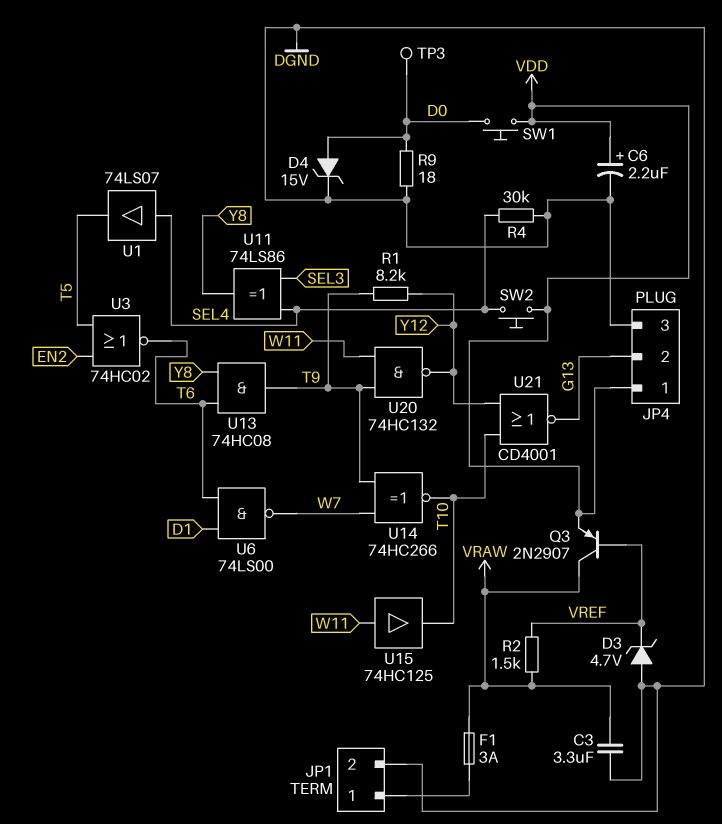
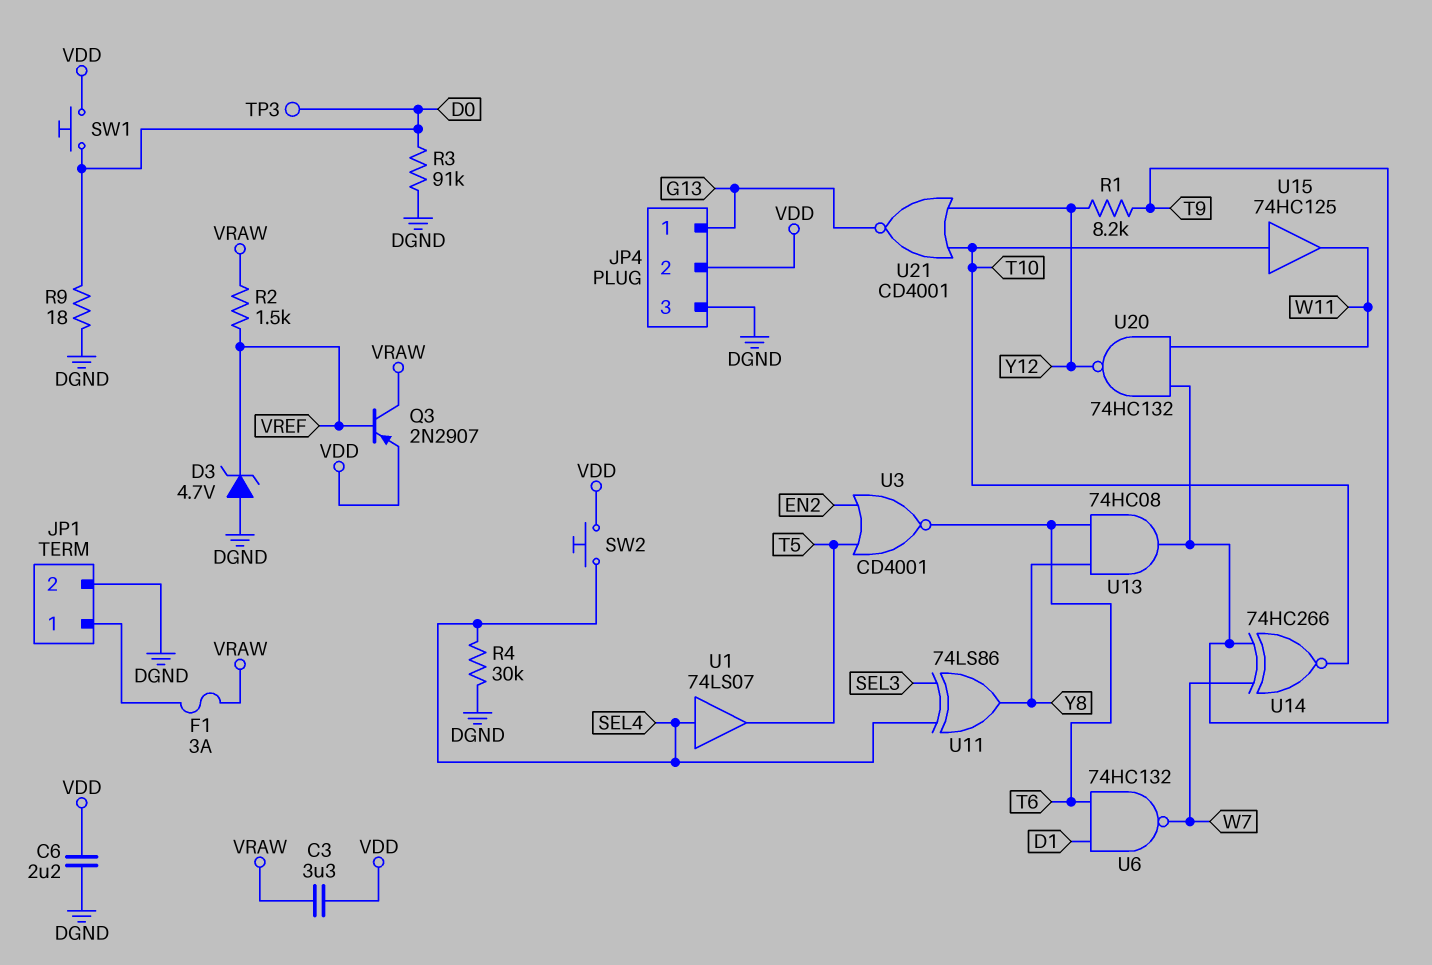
C3: 3.3uF (DGND, VRAW) -> 3.3uF (VDD, VRAW)
C6: 2.2uF (plus VDD, minus DGND) -> 2.2uF (DGND, VDD)
D4: zener 15V (A D0, K DGND) -> none
JP4 pin 1: VDD -> G13
JP4 pin 2: G13 -> VDD
R3: none -> 91k (D0, DGND)
U3: NOR 74HC02 (in EN2, in T5, out T6) -> NOR CD4001 (in EN2, in T5, out T6)
U6: NAND 74LS00 (in D1, in T6, out W7) -> NAND 74HC132 (in D1, in T6, out W7)
U15: buffer 74HC125 (in W11, out T10) -> buffer 74HC125 (in T10, out W11)

